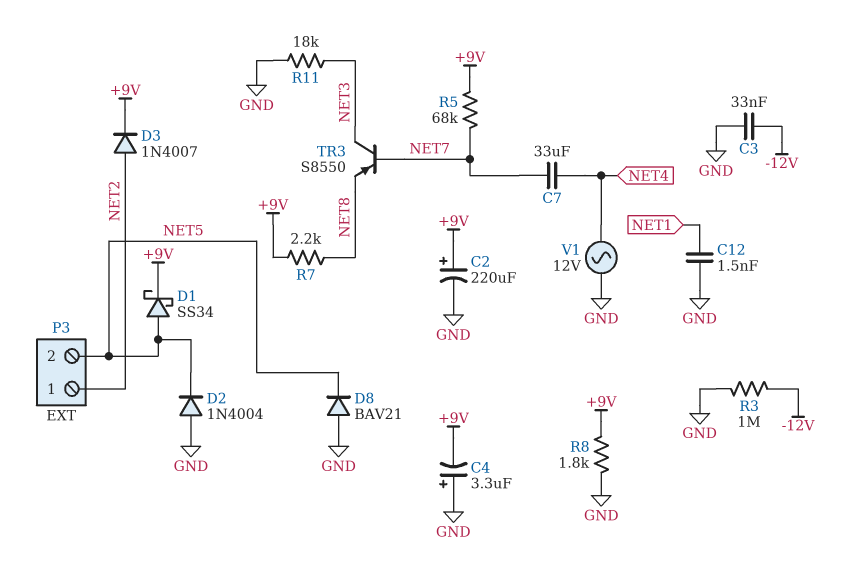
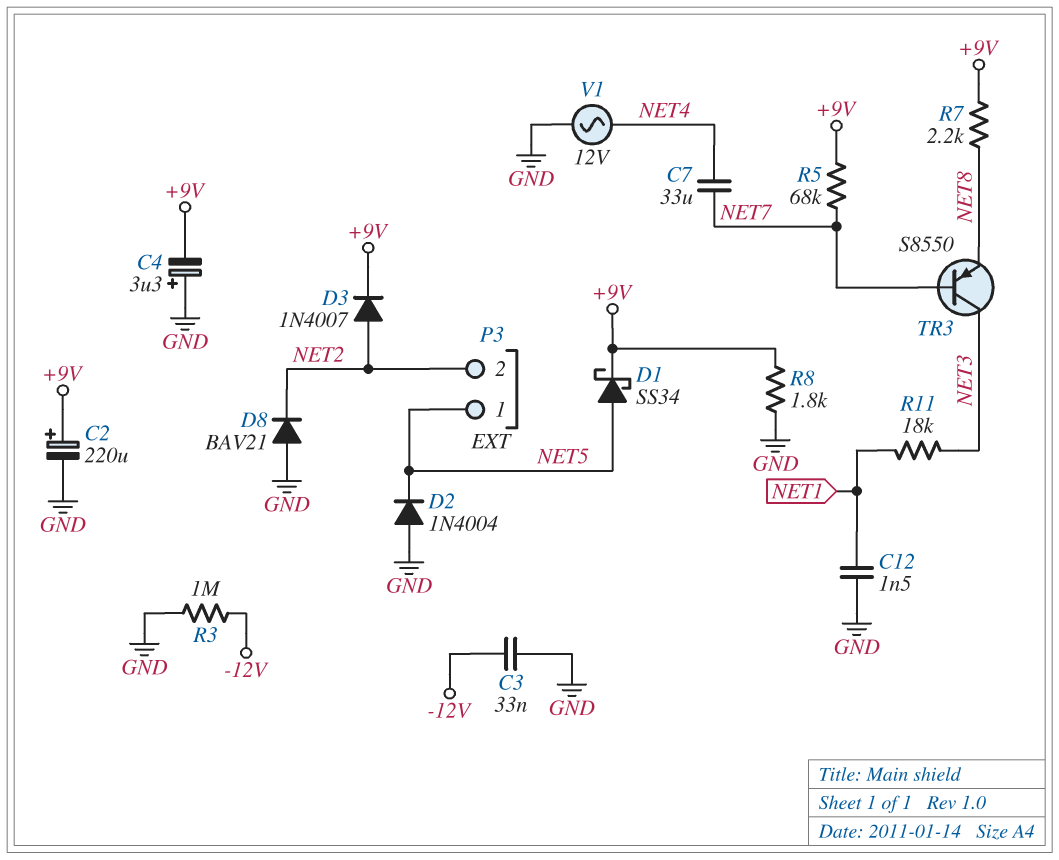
D8: diode BAV21 (A GND, K NET5) -> diode BAV21 (A GND, K NET2)
P3 pin 1: NET2 -> NET5
P3 pin 2: NET5 -> NET2
R11: 18k (GND, NET3) -> 18k (NET1, NET3)

